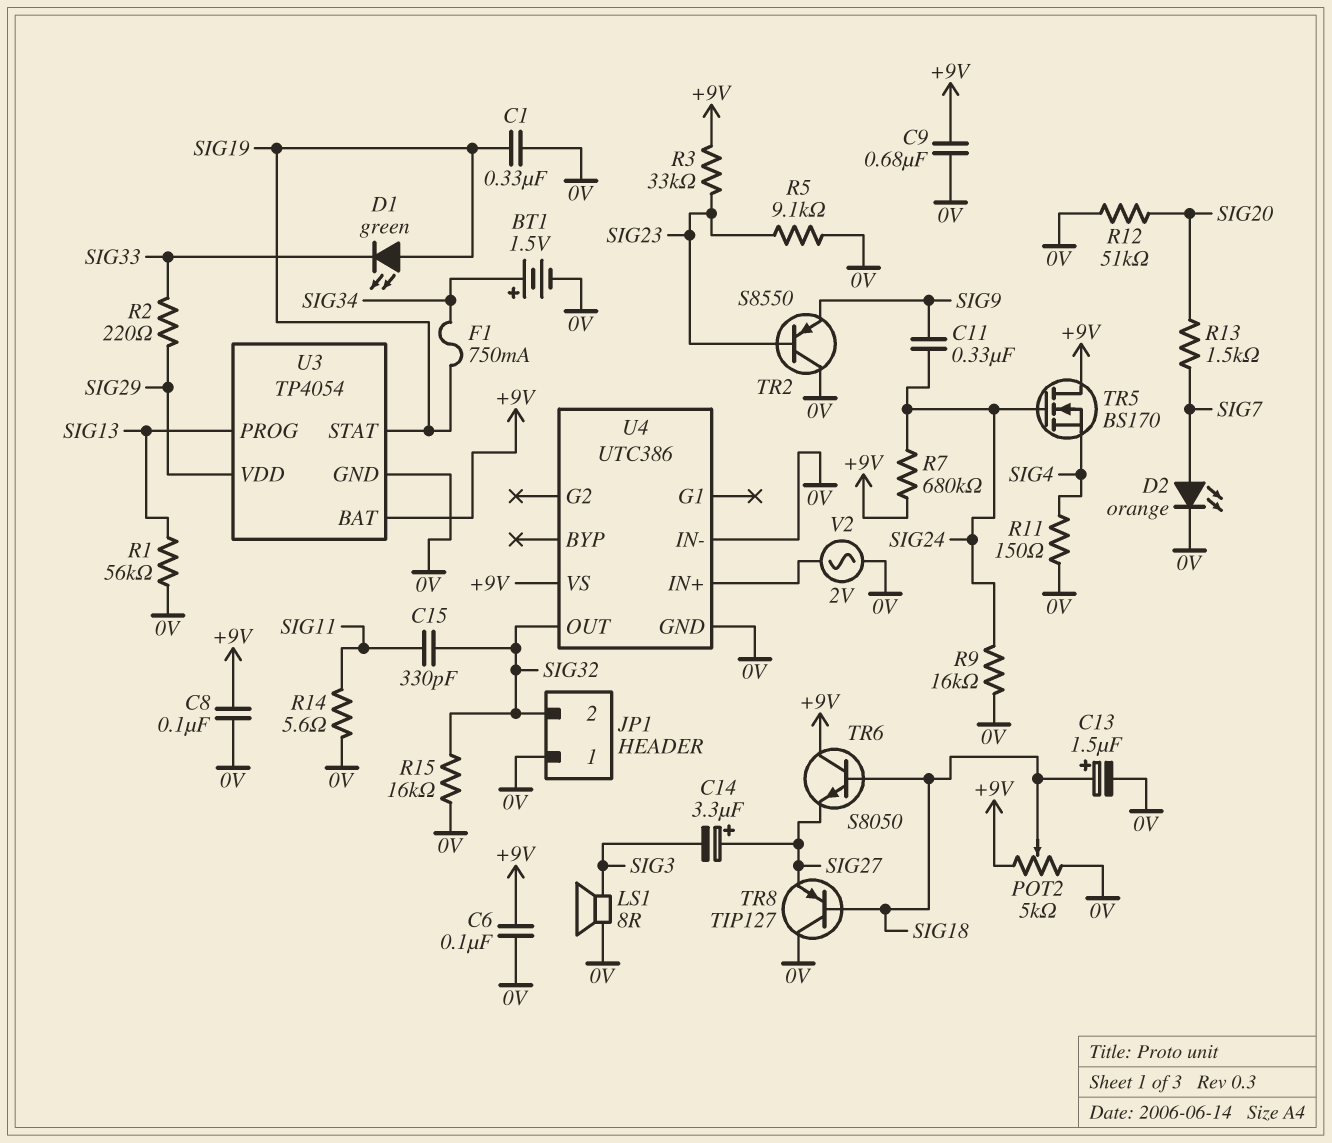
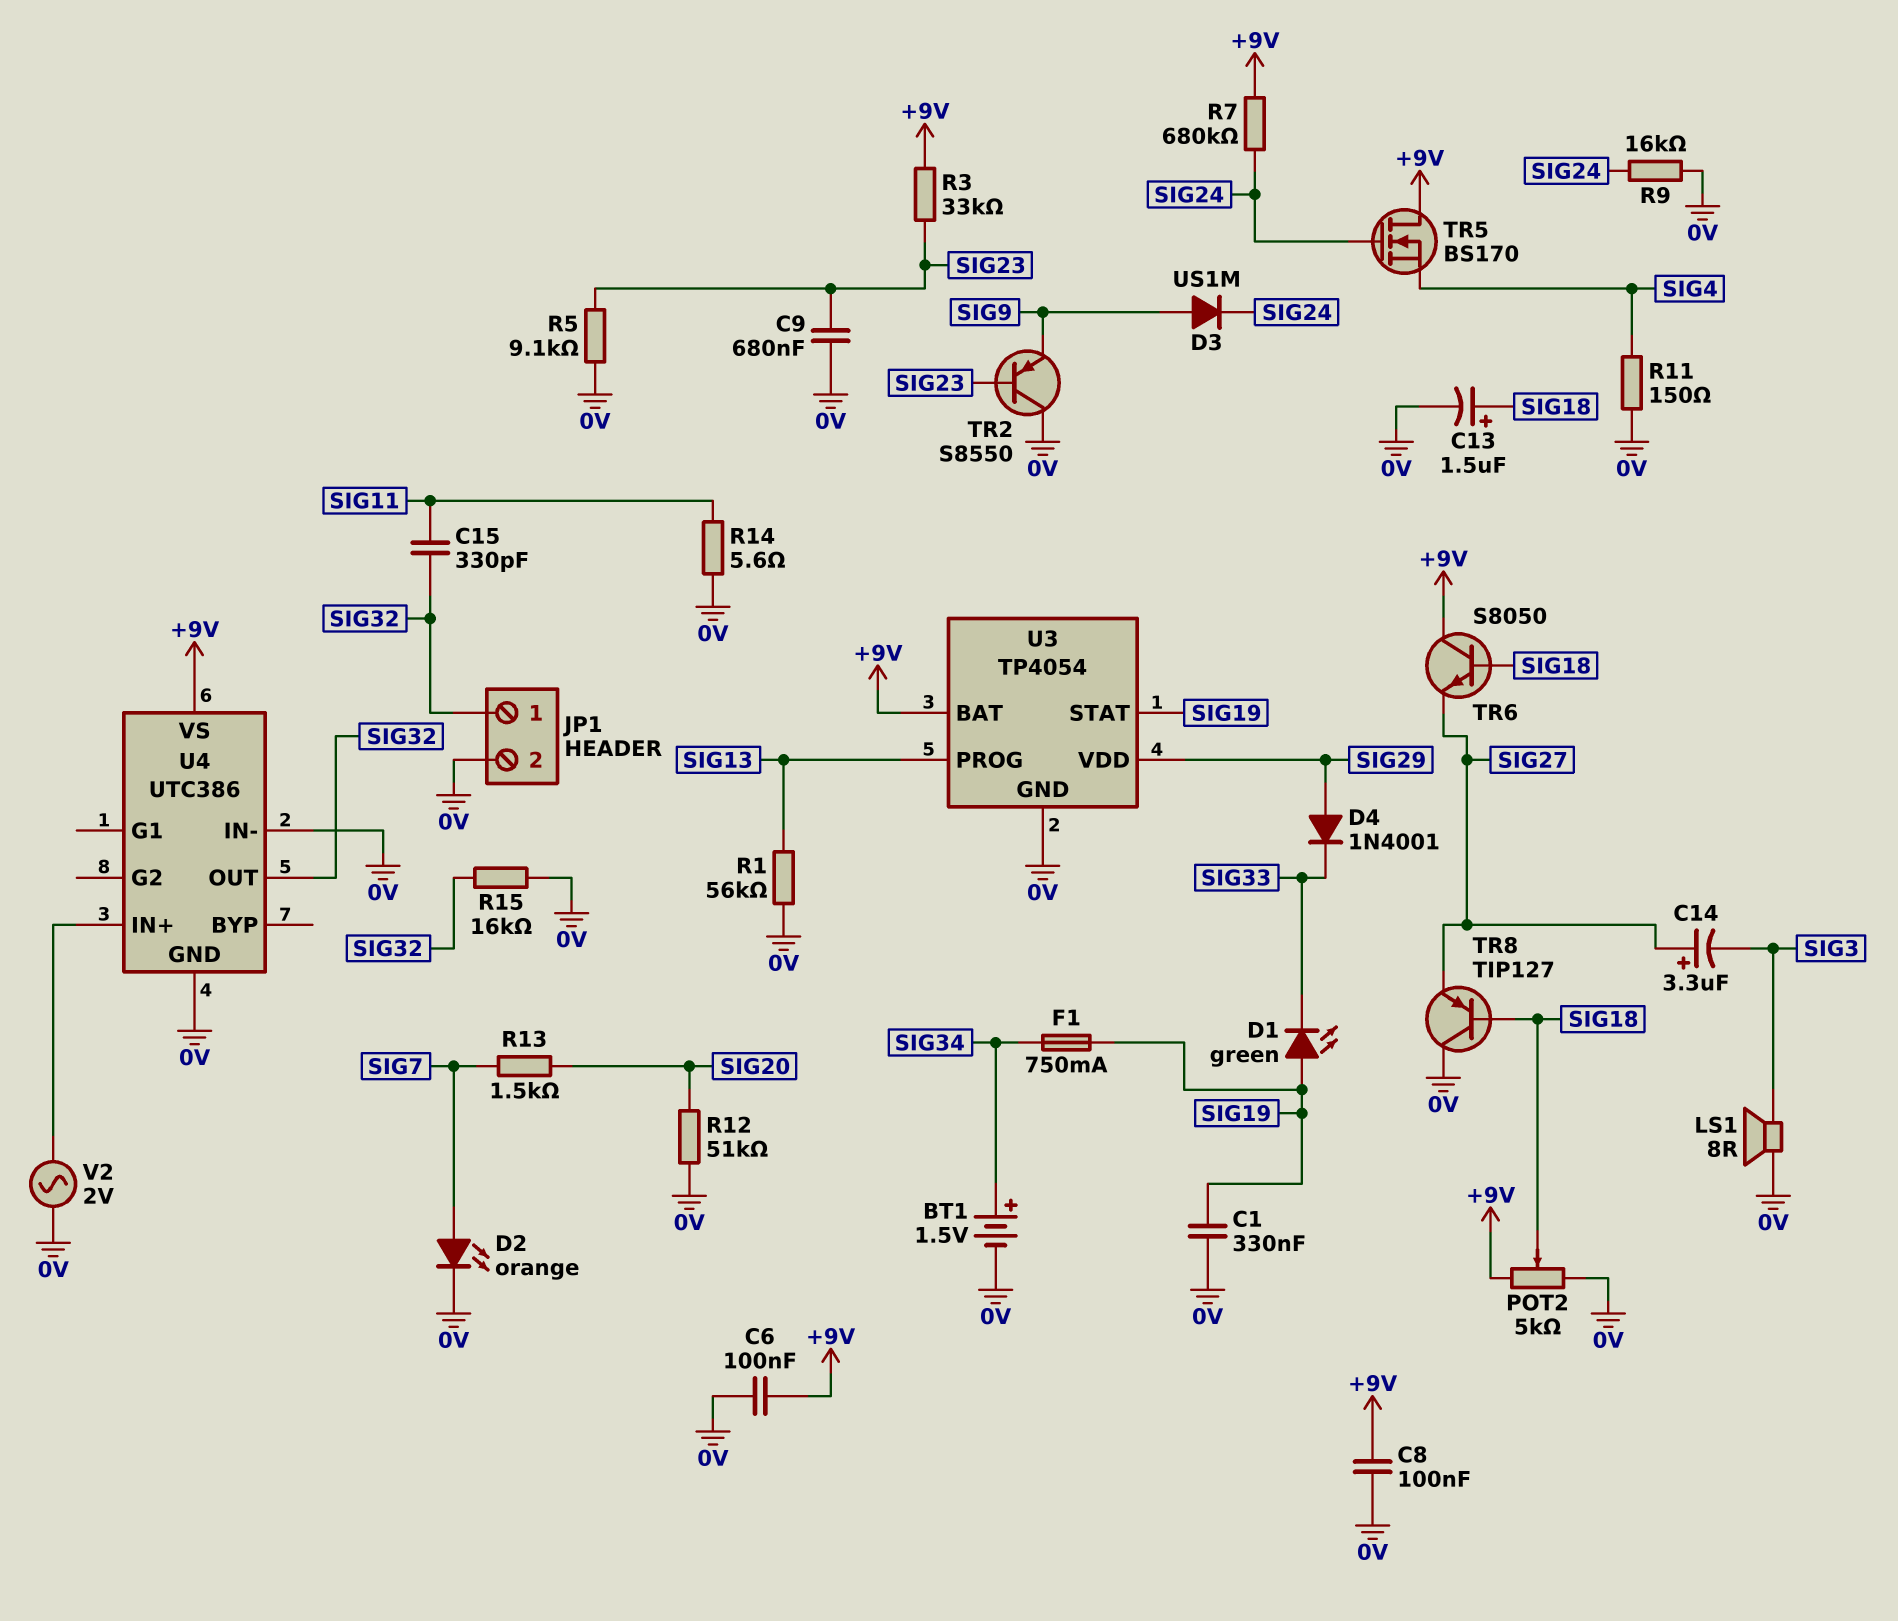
C9: 680nF (+9V, 0V) -> 680nF (0V, SIG23)
C11: 330nF (SIG9, SIG24) -> none
D3: none -> diode US1M (A SIG9, K SIG24)
D4: none -> diode 1N4001 (A SIG29, K SIG33)
JP1 pin 1: 0V -> SIG32
JP1 pin 2: SIG32 -> 0V
R2: 220 (SIG29, SIG33) -> none

